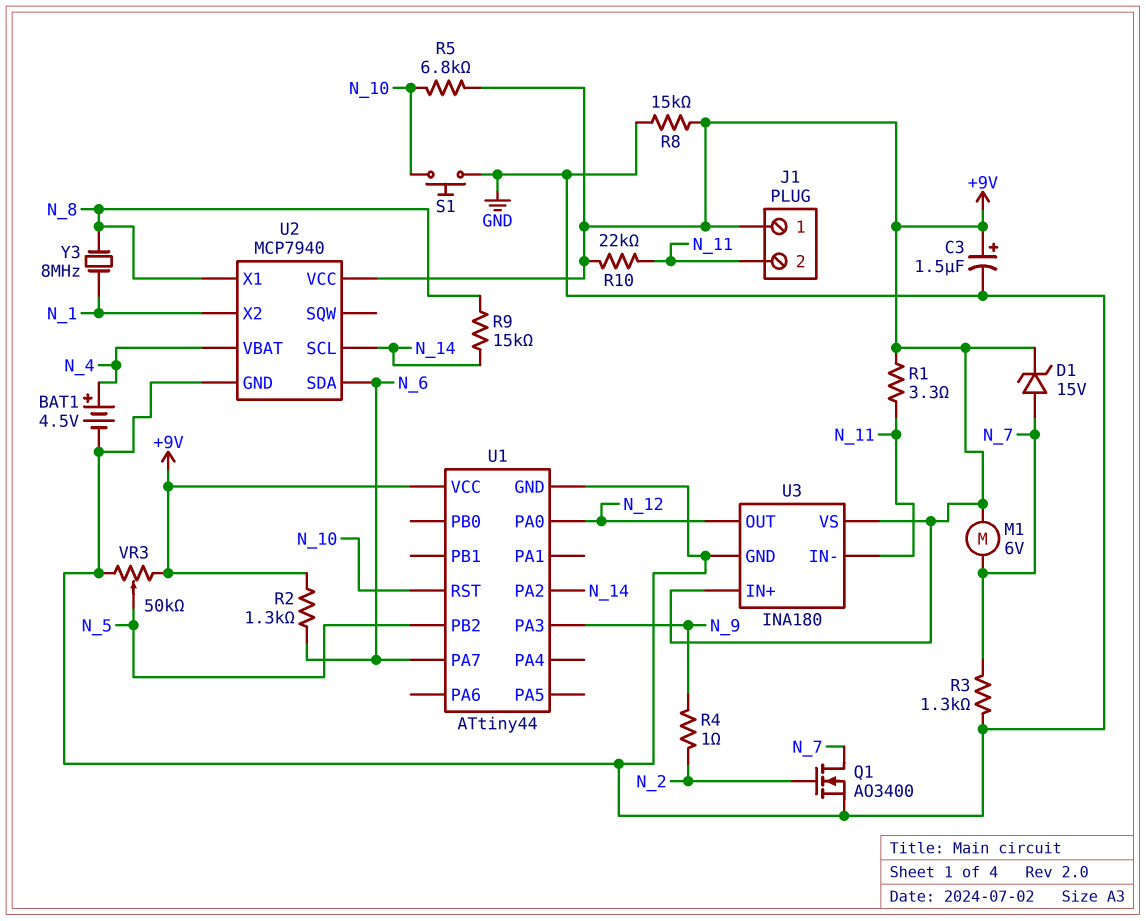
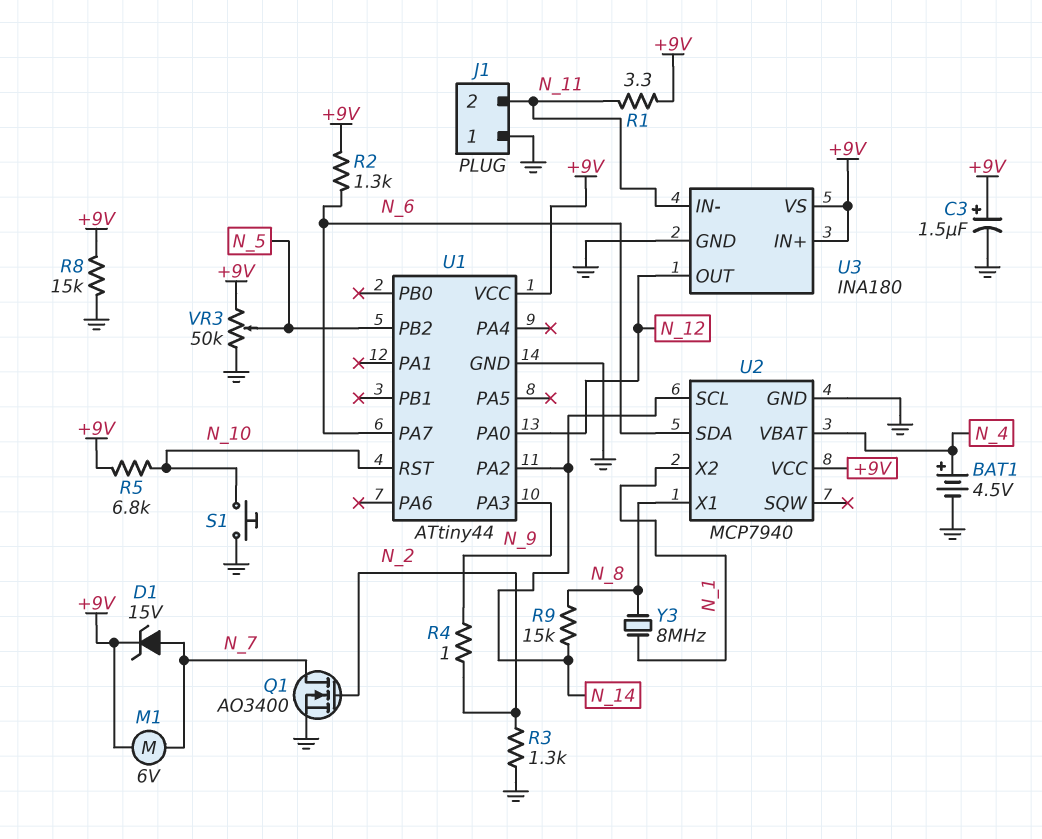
J1 pin 1: +9V -> GND
R3: 1.3k (GND, N_7) -> 1.3k (GND, N_2)
R10: 22k (+9V, N_11) -> none

